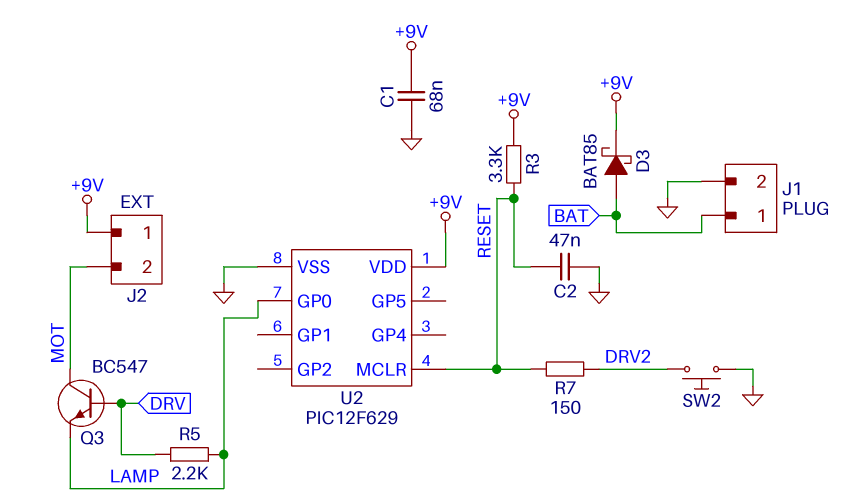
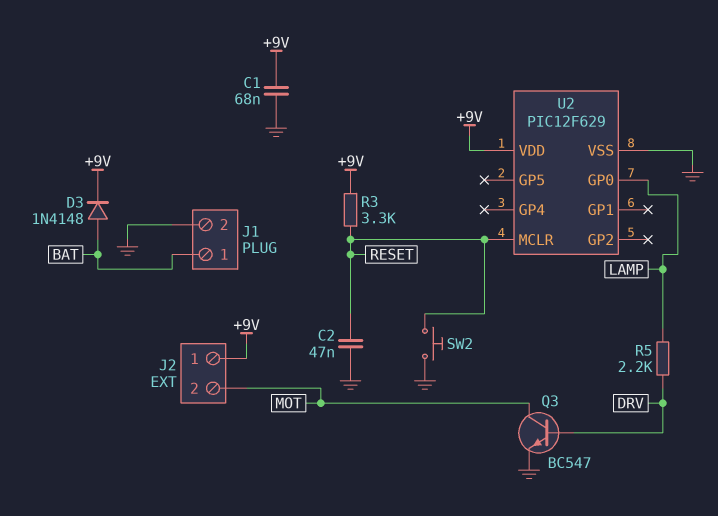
D3: schottky BAT85 (A BAT, K +9V) -> diode 1N4148 (A BAT, K +9V)
Q3: NPN BC547 (B DRV, C MOT, E LAMP) -> NPN BC547 (B DRV, C MOT, E GND)
R7: 150 (DRV2, RESET) -> none
SW2: button (DRV2, GND) -> button (GND, RESET)

